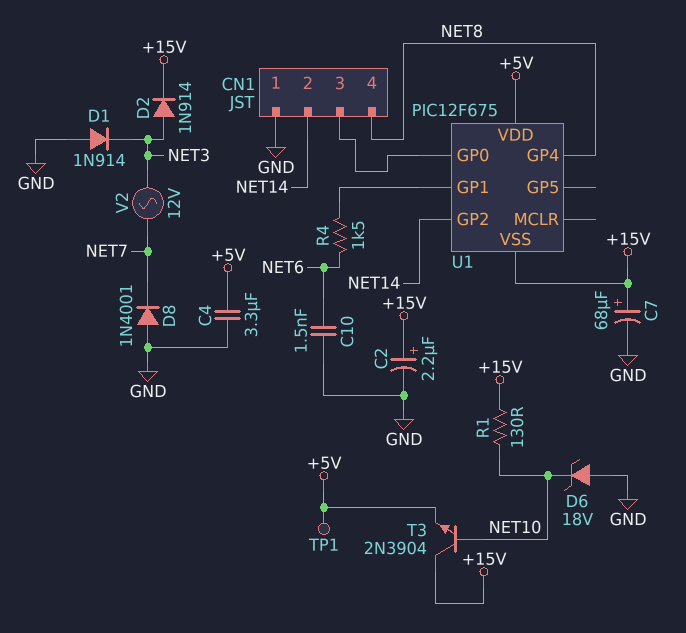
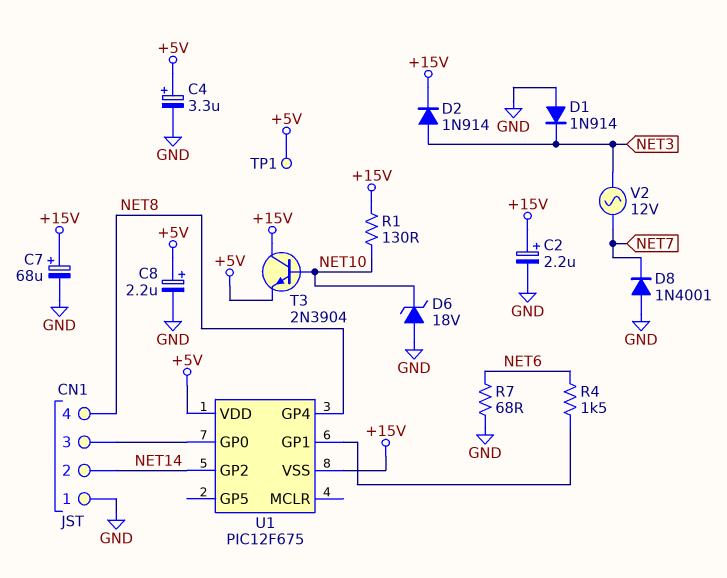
C4: 3.3uF (+5V, GND) -> 3.3uF (plus +5V, minus GND)
C8: none -> 2.2uF (plus +5V, minus GND)
C10: 1.5nF (GND, NET6) -> none
R7: none -> 68 (GND, NET6)

